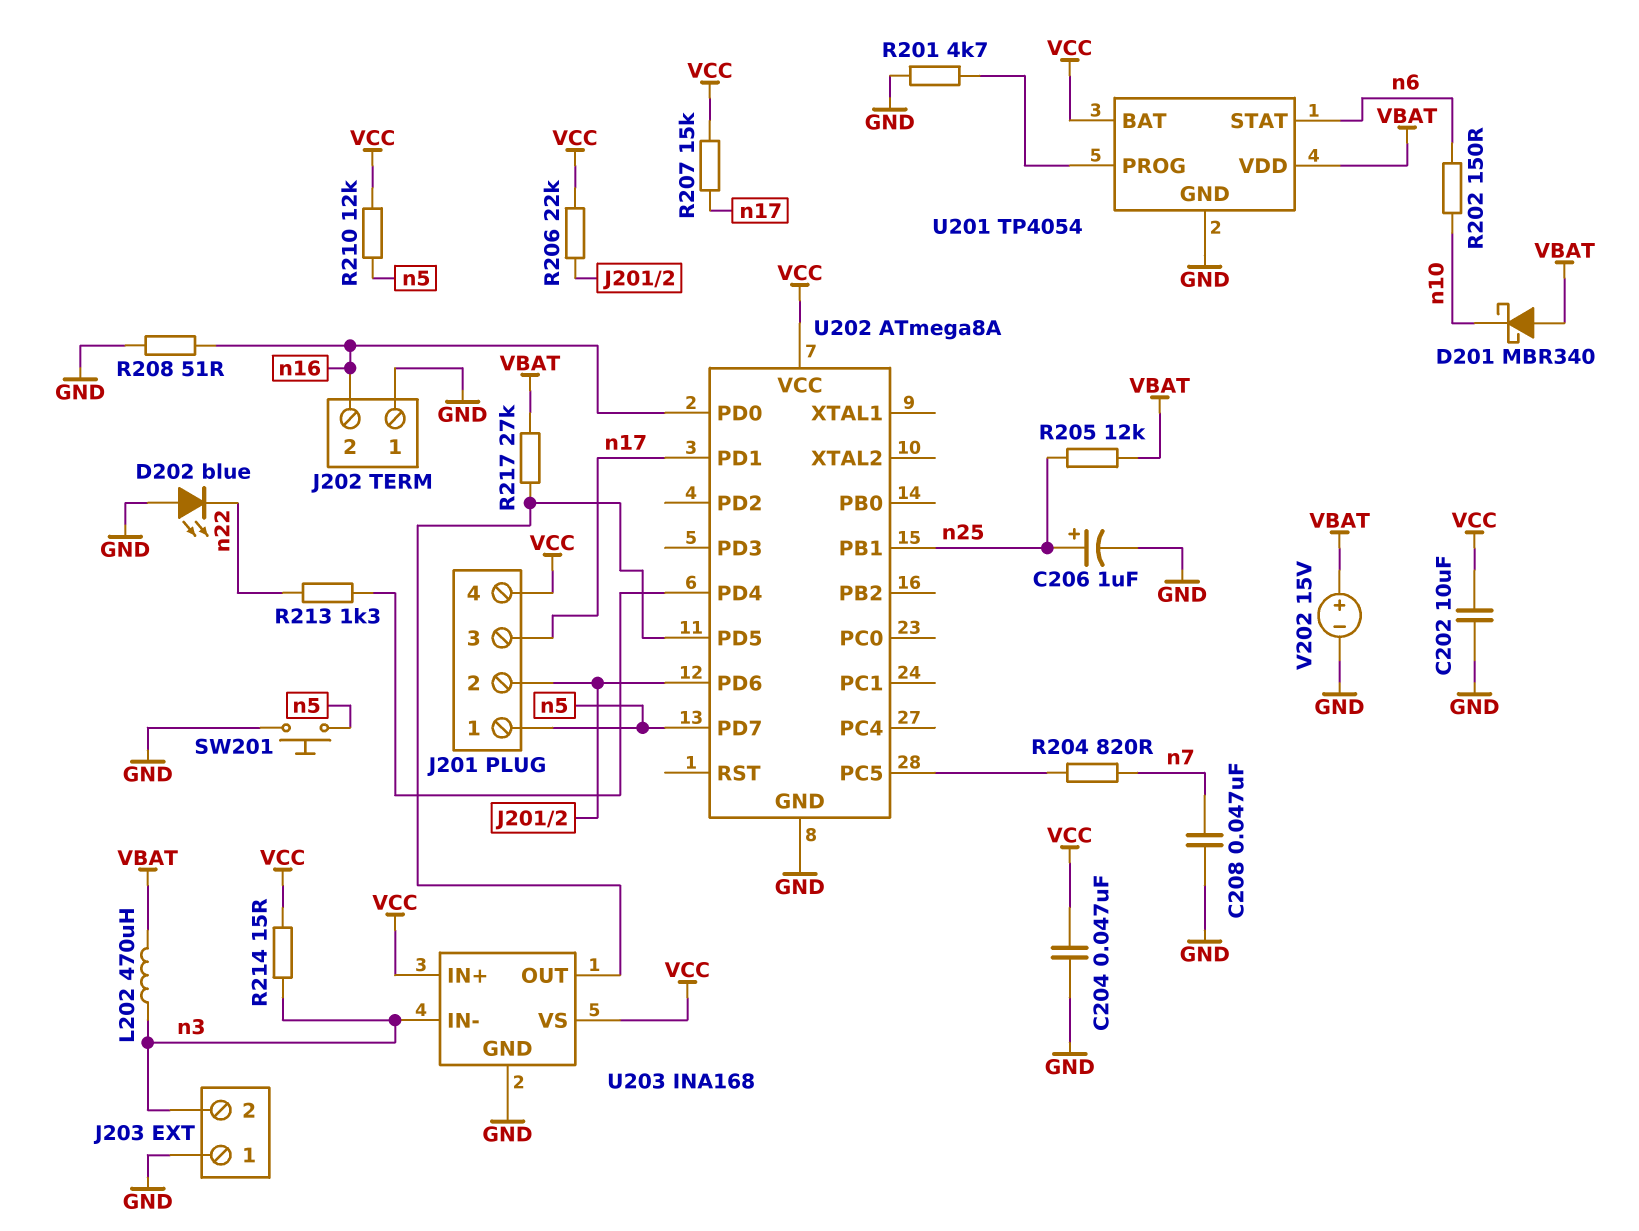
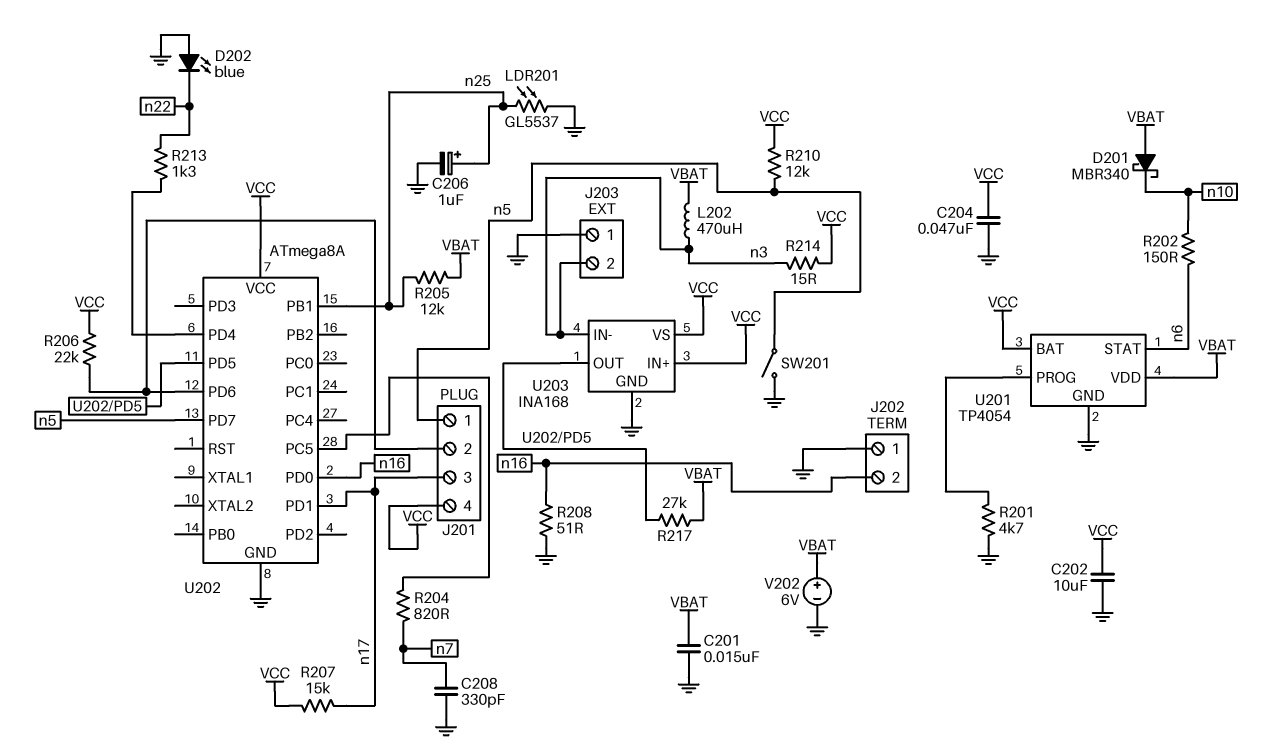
C201: none -> 15nF (GND, VBAT)
C208: 47nF (GND, n7) -> 330pF (GND, n7)
LDR201: none -> GL5537 (GND, n25)
SW201: button (GND, n5) -> switch (GND, n5)
V202: 15V (plus VBAT, minus GND) -> 6V (plus VBAT, minus GND)

